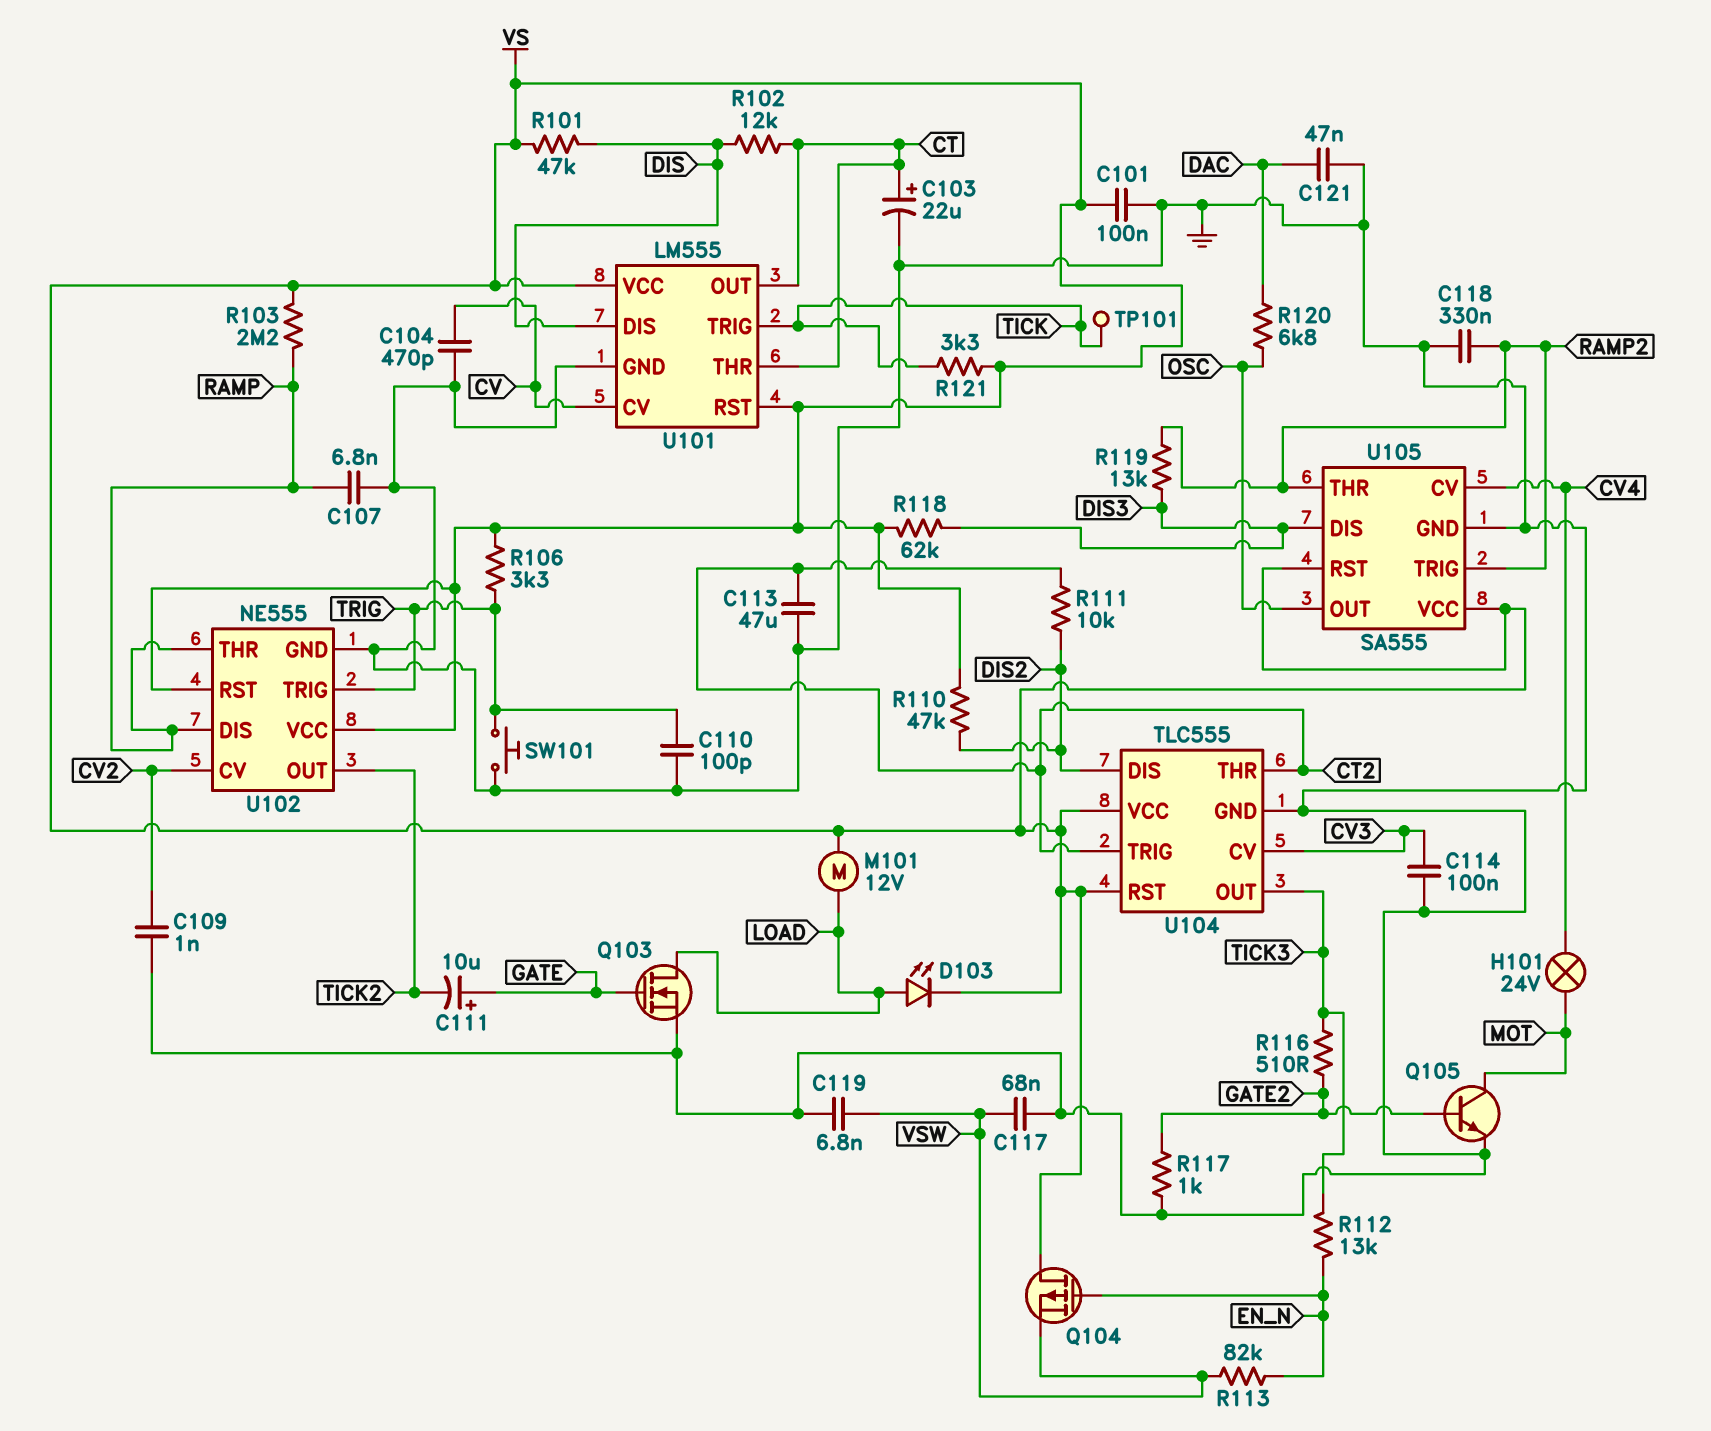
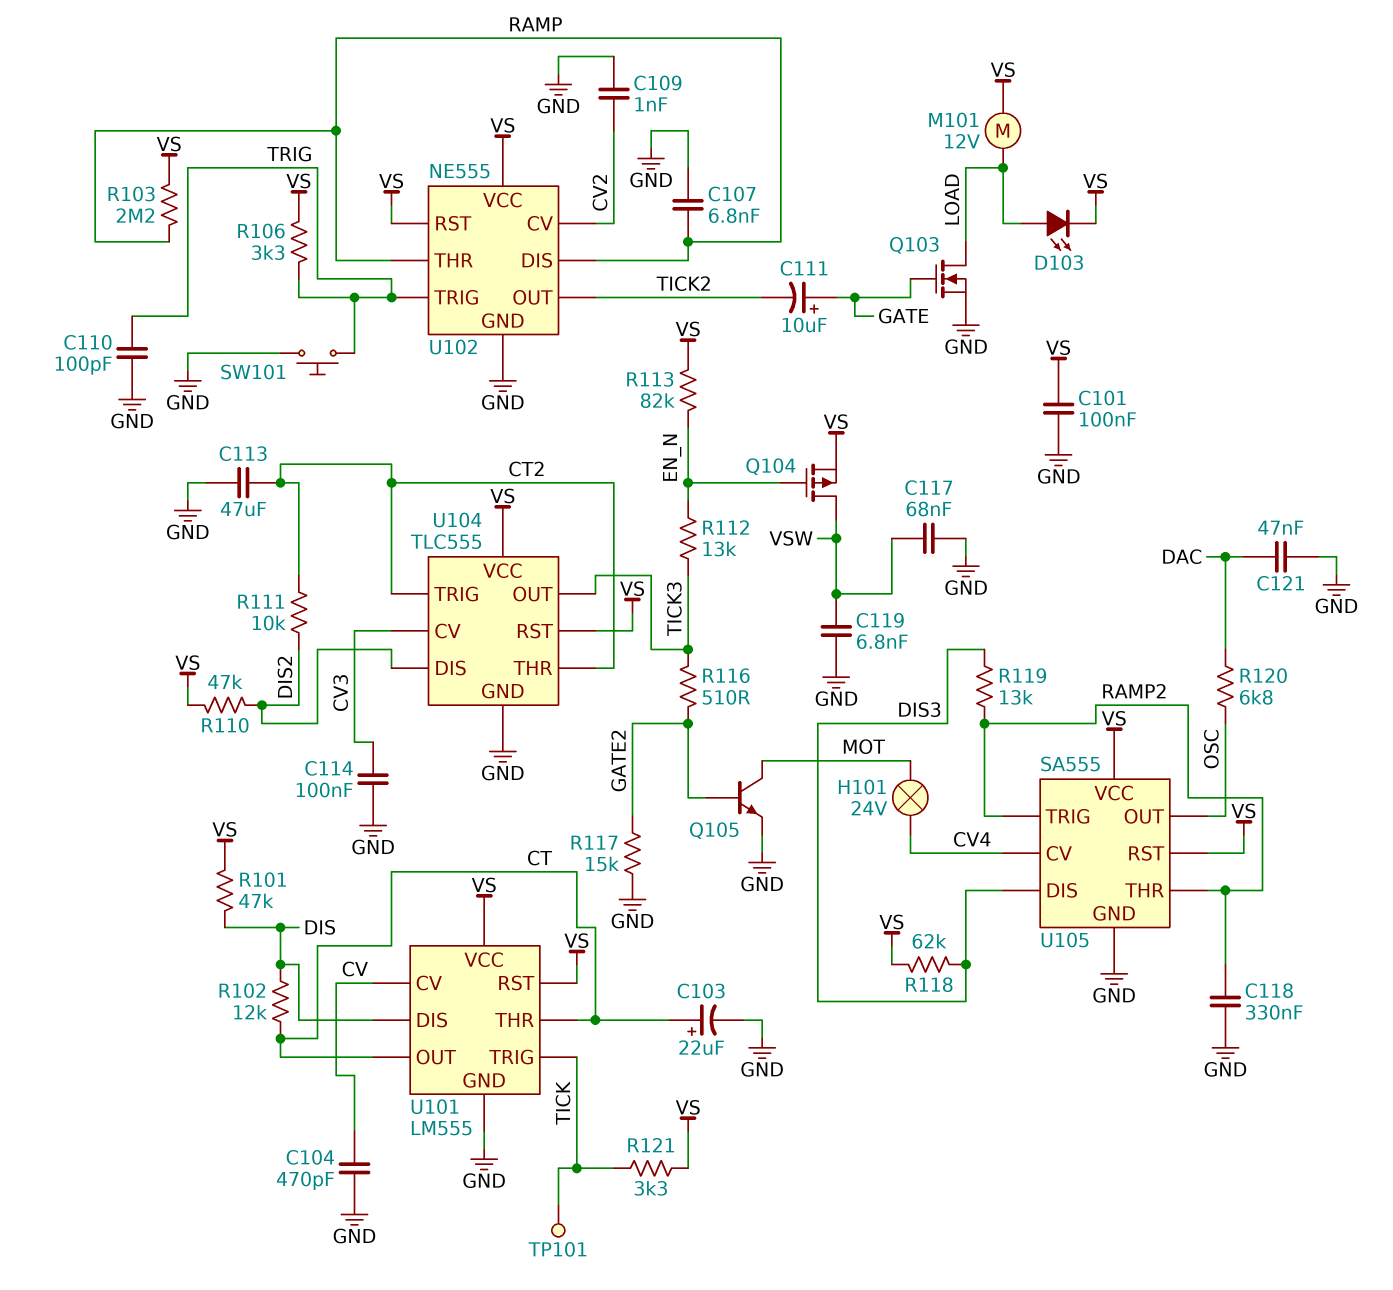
Q104: PMOS (G EN_N, D VS, S VSW) -> PMOS (G EN_N, D VSW, S VS)
R113: 82k (EN_N, VSW) -> 82k (EN_N, VS)
R117: 1k (GATE2, GND) -> 15k (GATE2, GND)

